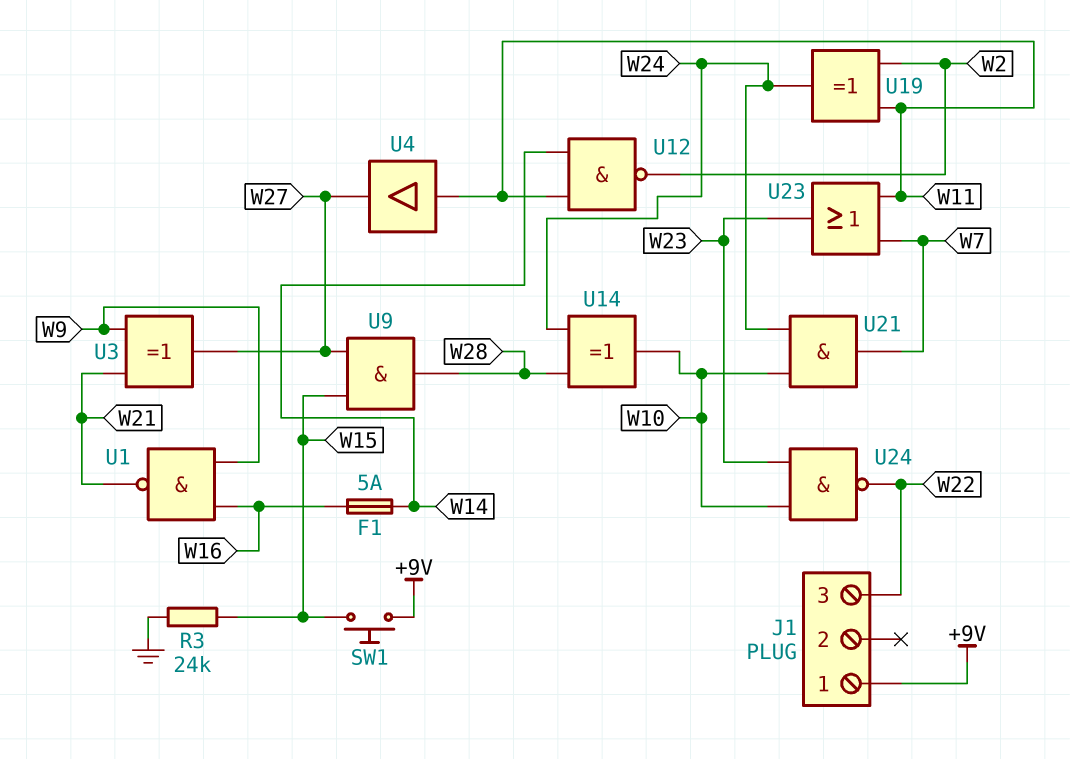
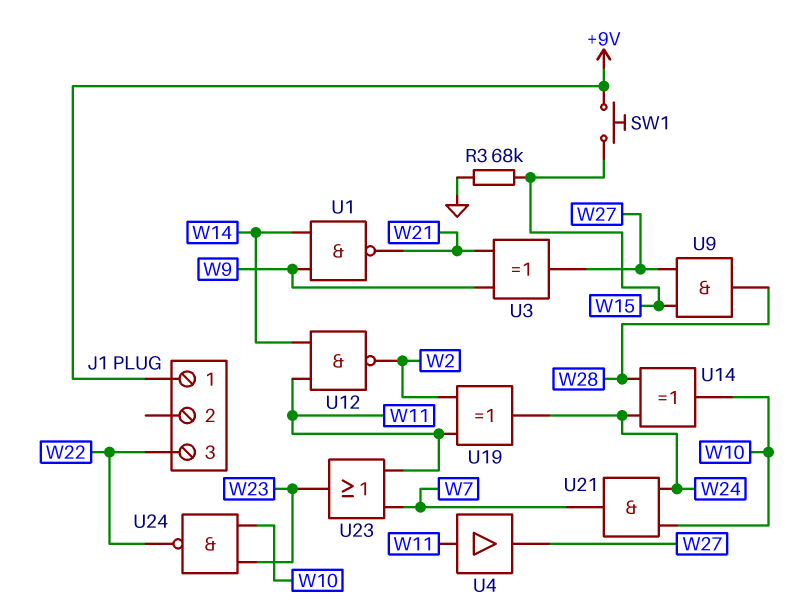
F1: 5A (W14, W16) -> none
R3: 24k (GND, W15) -> 68k (GND, W15)
U1: NAND (in W9, in W16, out W21) -> NAND (in W9, in W14, out W21)

